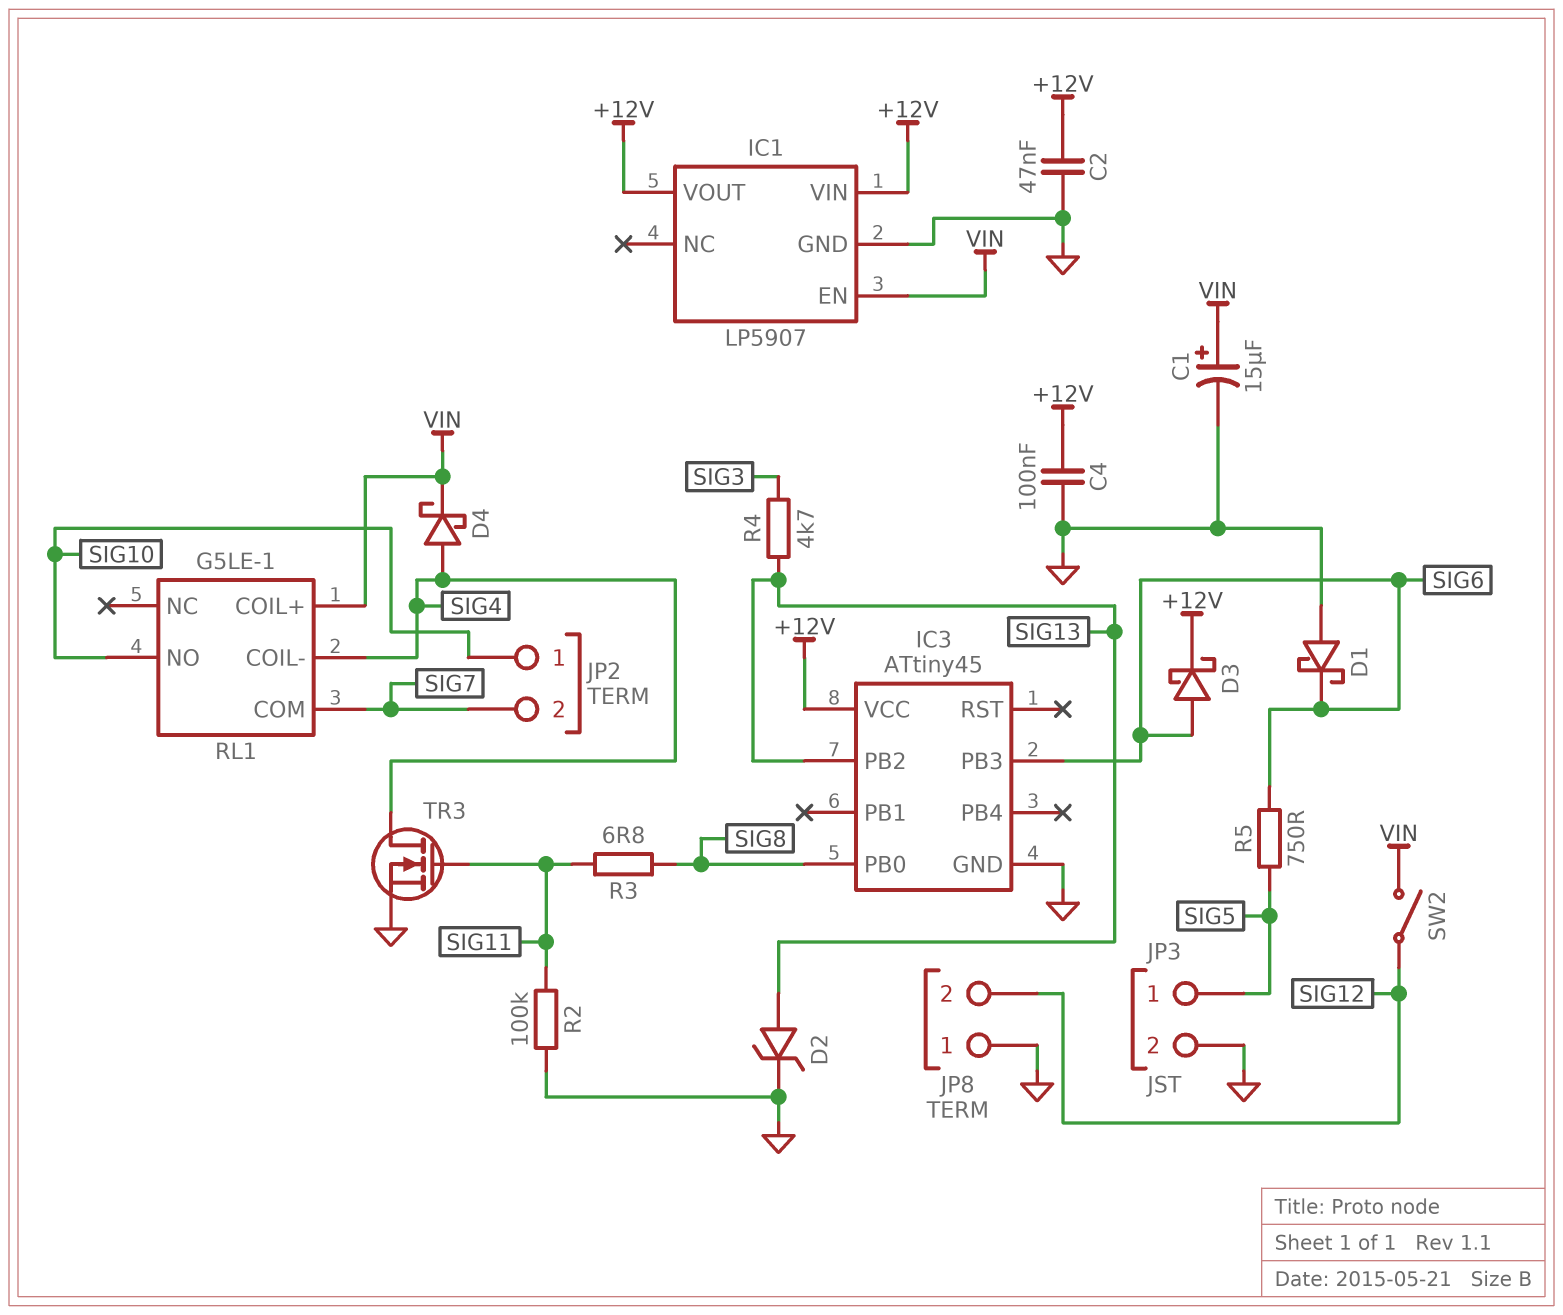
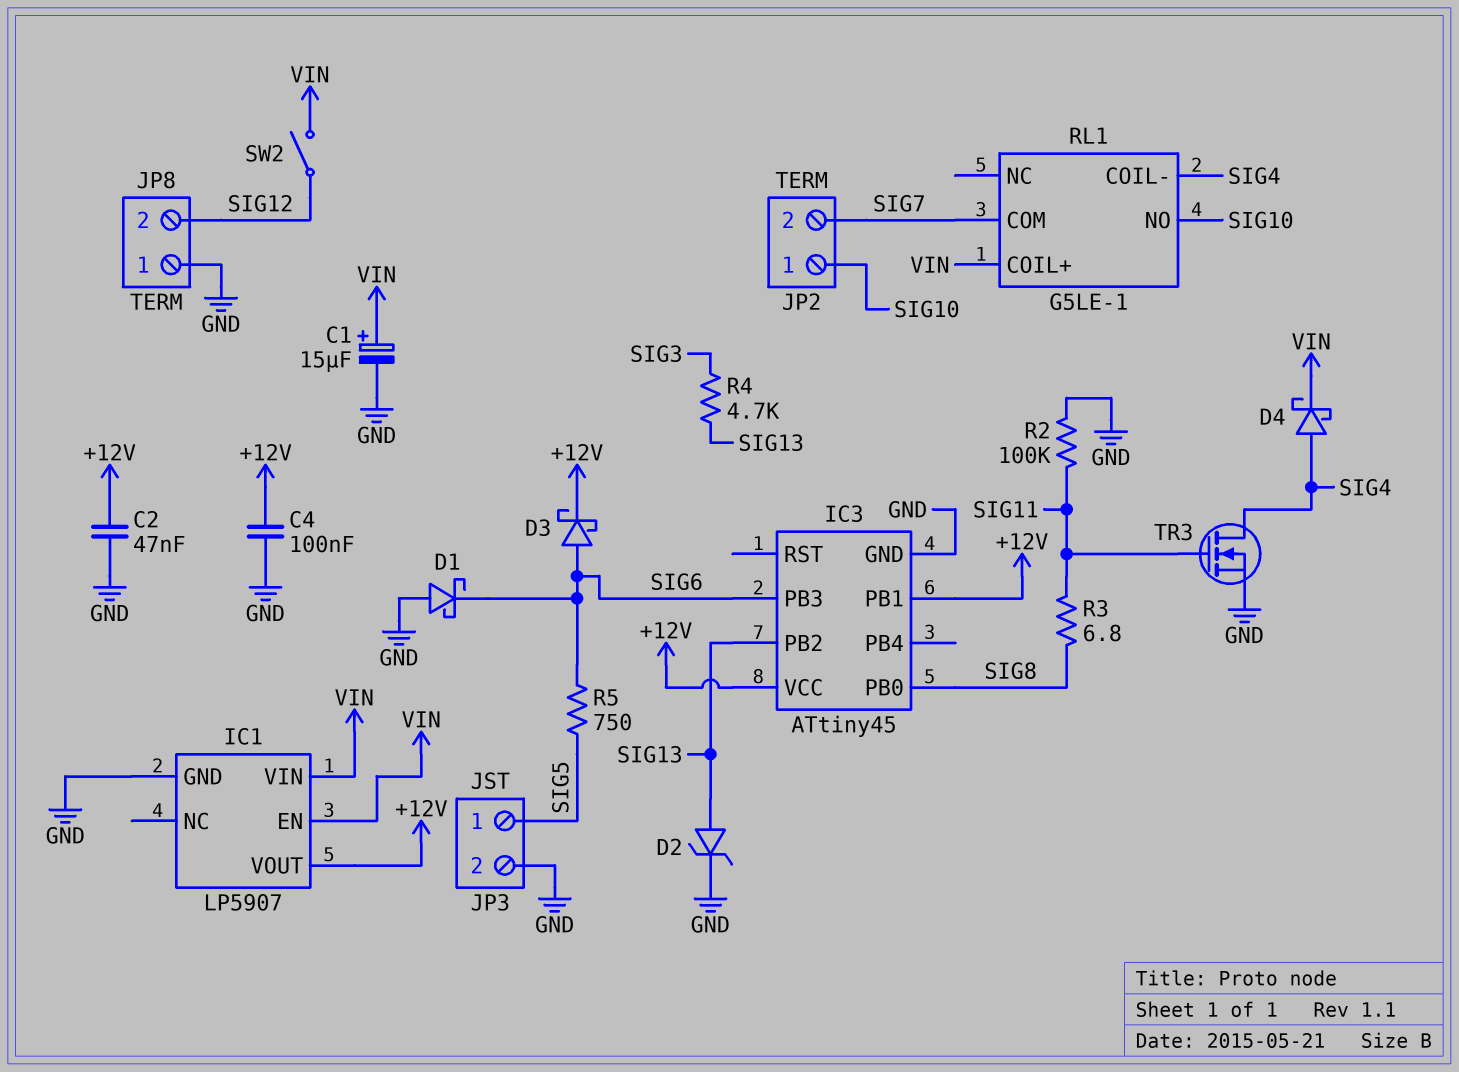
IC1 pin VIN: +12V -> VIN
IC3 pin PB1: none -> +12V

